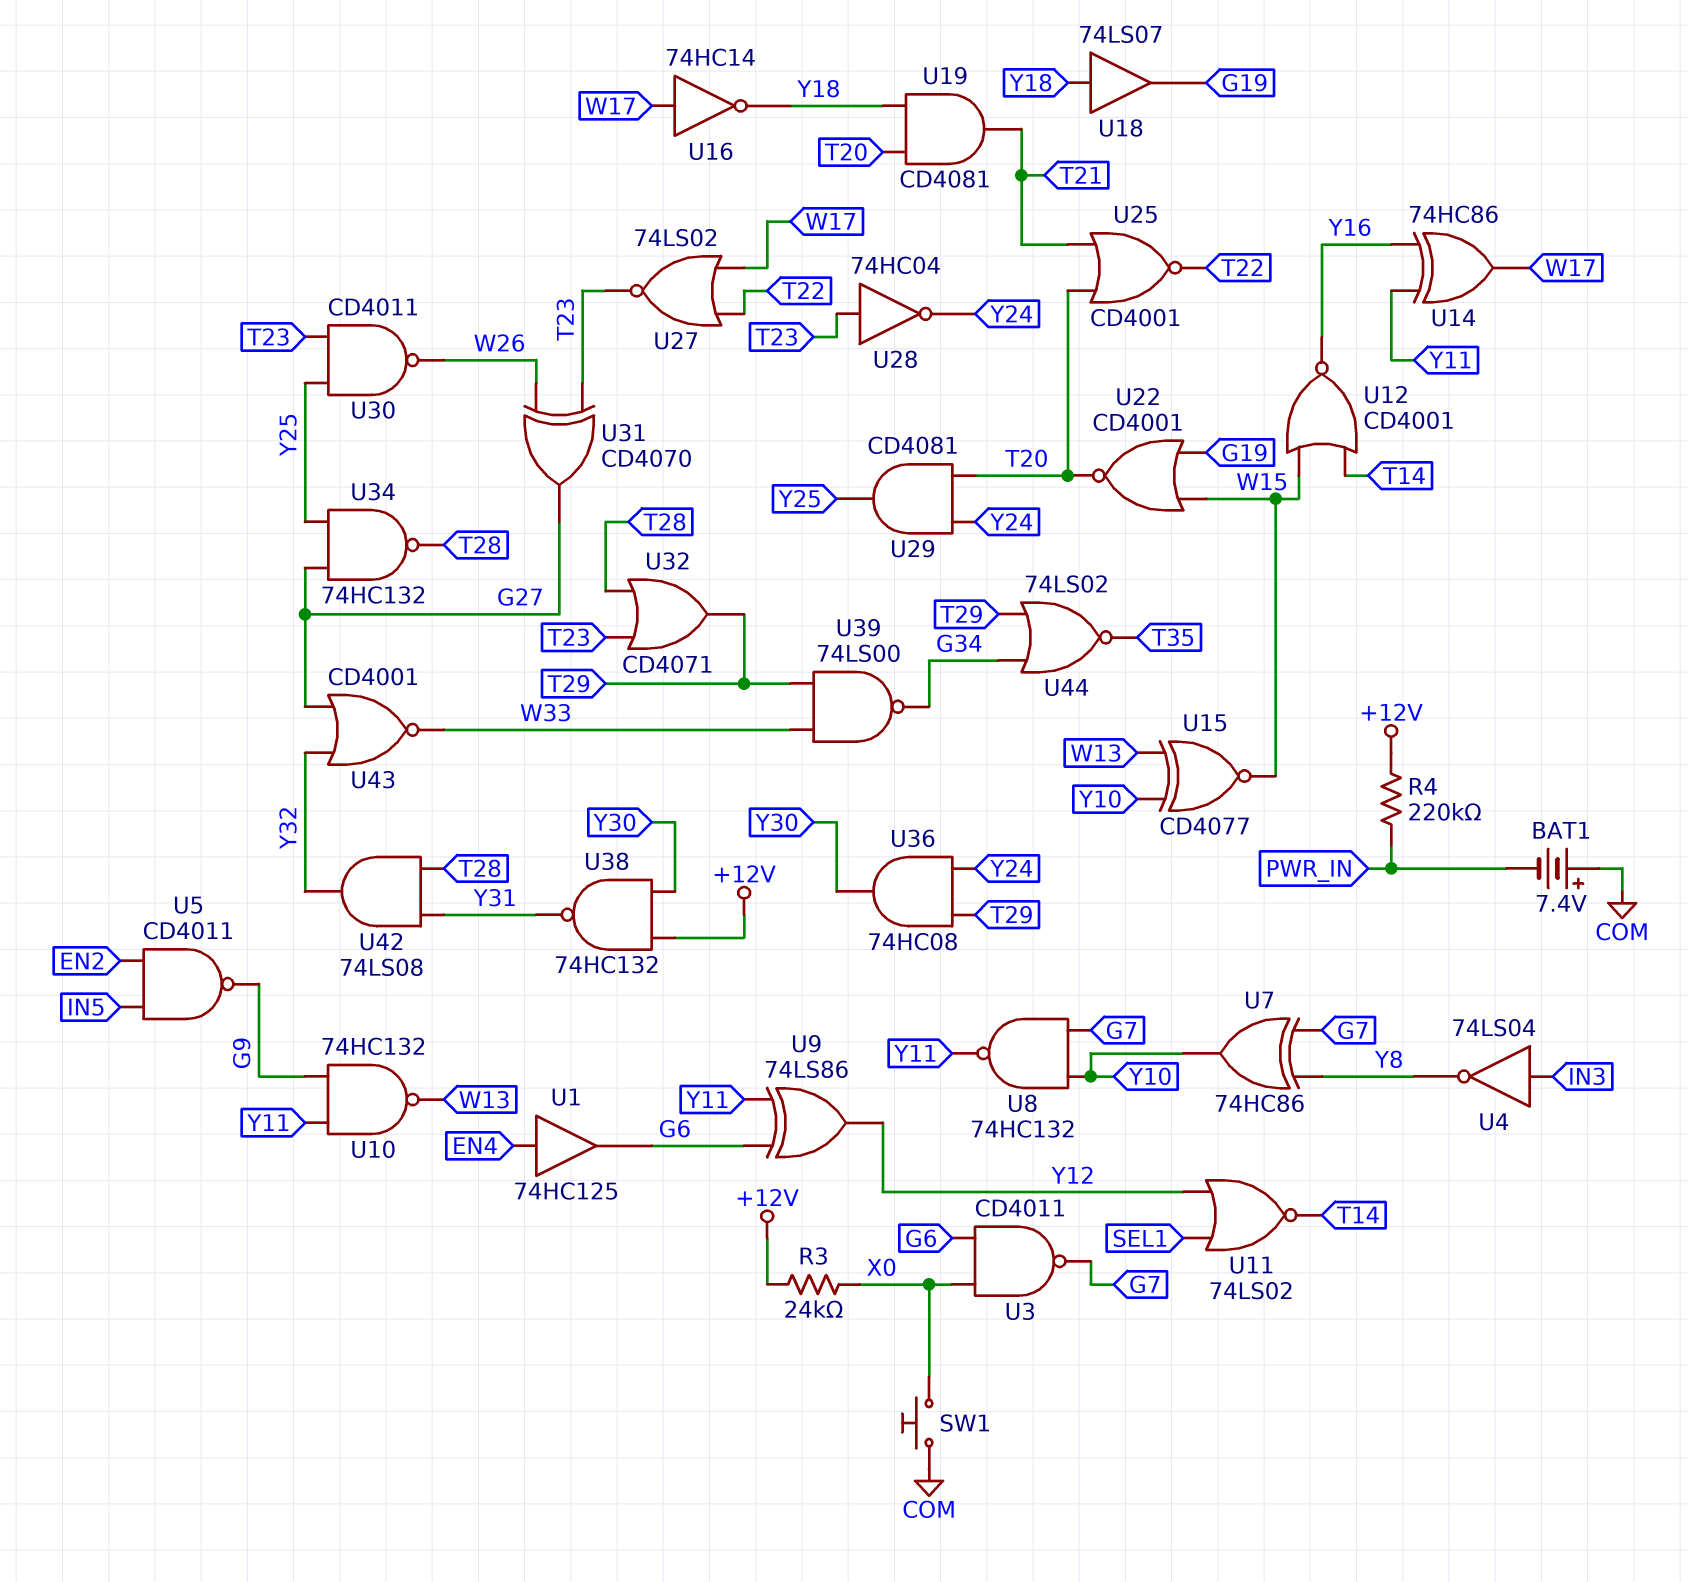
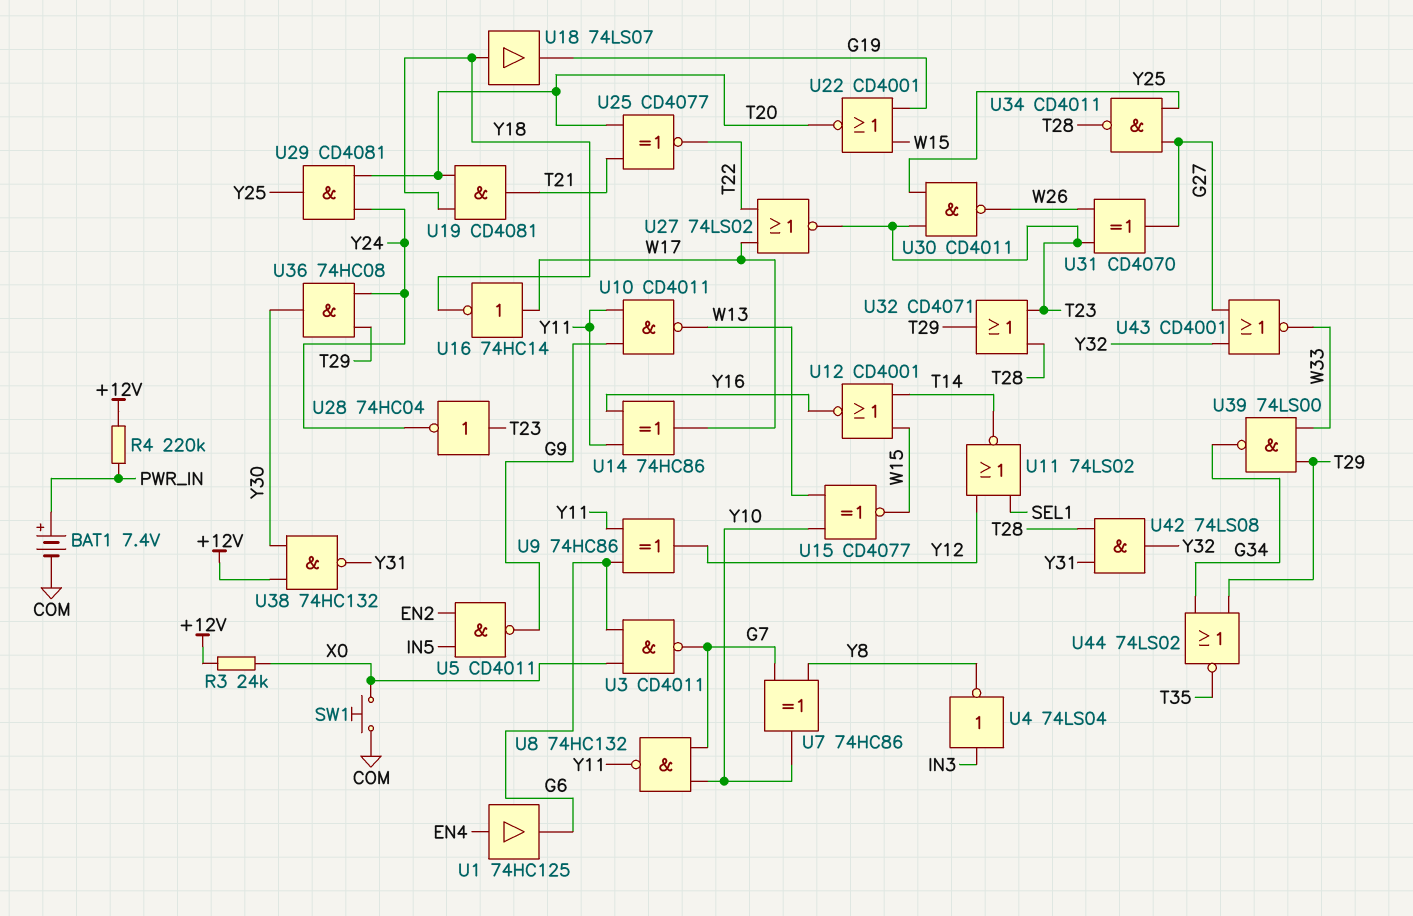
BAT1: 7.4V (plus COM, minus PWR_IN) -> 7.4V (plus PWR_IN, minus COM)
U9: XOR 74LS86 (in G6, in Y11, out Y12) -> XOR 74HC86 (in G6, in Y11, out Y12)
U10: NAND 74HC132 (in G9, in Y11, out W13) -> NAND CD4011 (in G9, in Y11, out W13)
U25: NOR CD4001 (in T20, in T21, out T22) -> XNOR CD4077 (in T20, in T21, out T22)
U34: NAND 74HC132 (in G27, in Y25, out T28) -> NAND CD4011 (in G27, in Y25, out T28)

